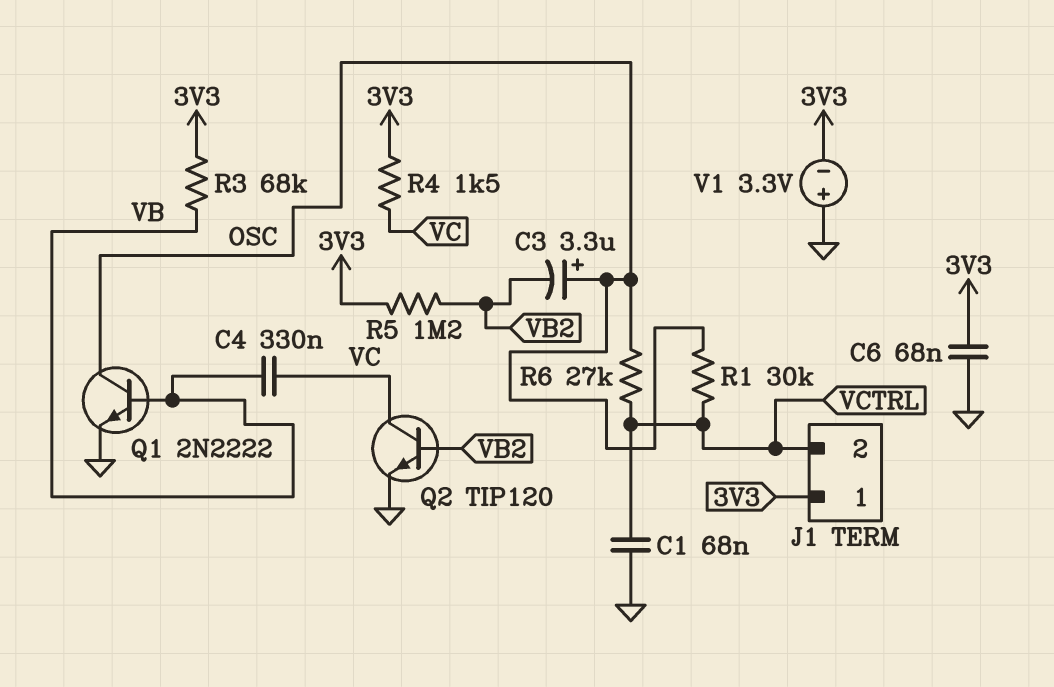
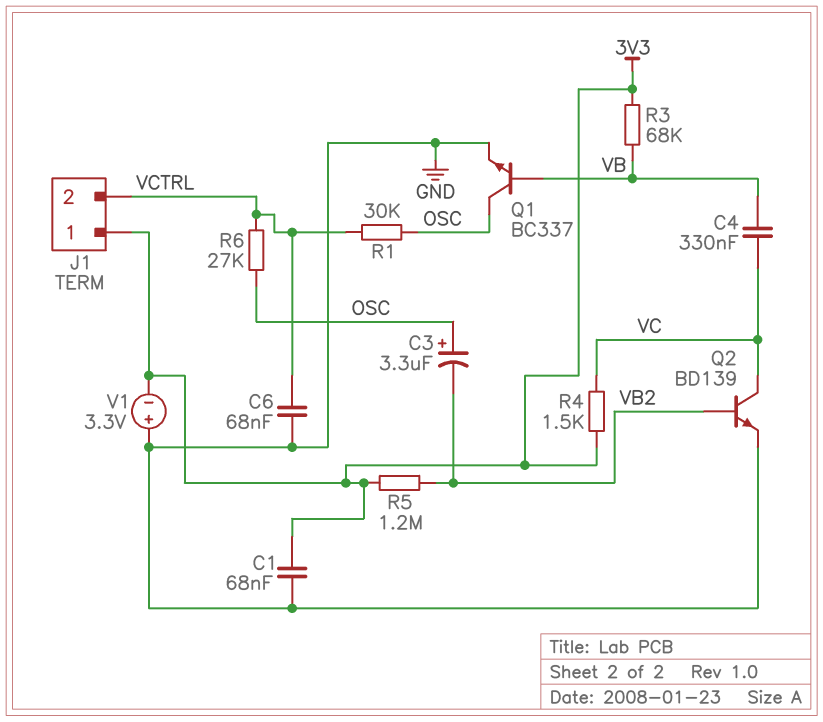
C1: 68nF (GND, VCTRL) -> 68nF (3V3, GND)
C6: 68nF (3V3, GND) -> 68nF (GND, VCTRL)
Q1: NPN 2N2222 (B VB, C OSC, E GND) -> NPN BC337 (B VB, C OSC, E GND)
Q2: NPN TIP120 (B VB2, C VC, E GND) -> NPN BD139 (B VB2, C VC, E GND)

